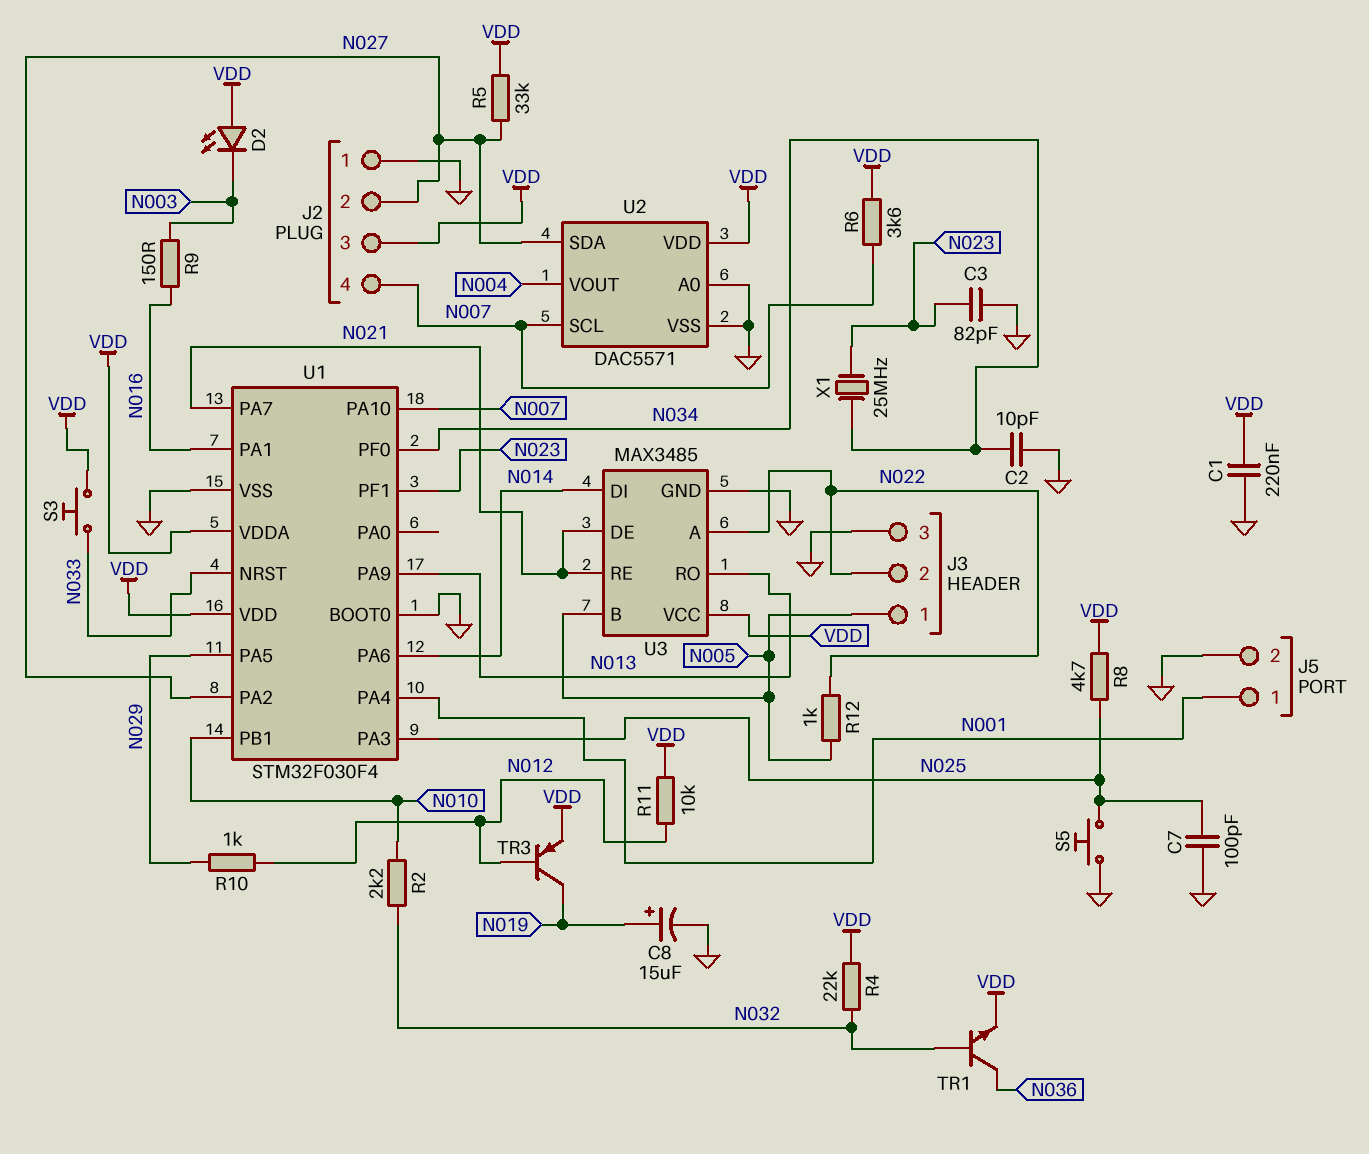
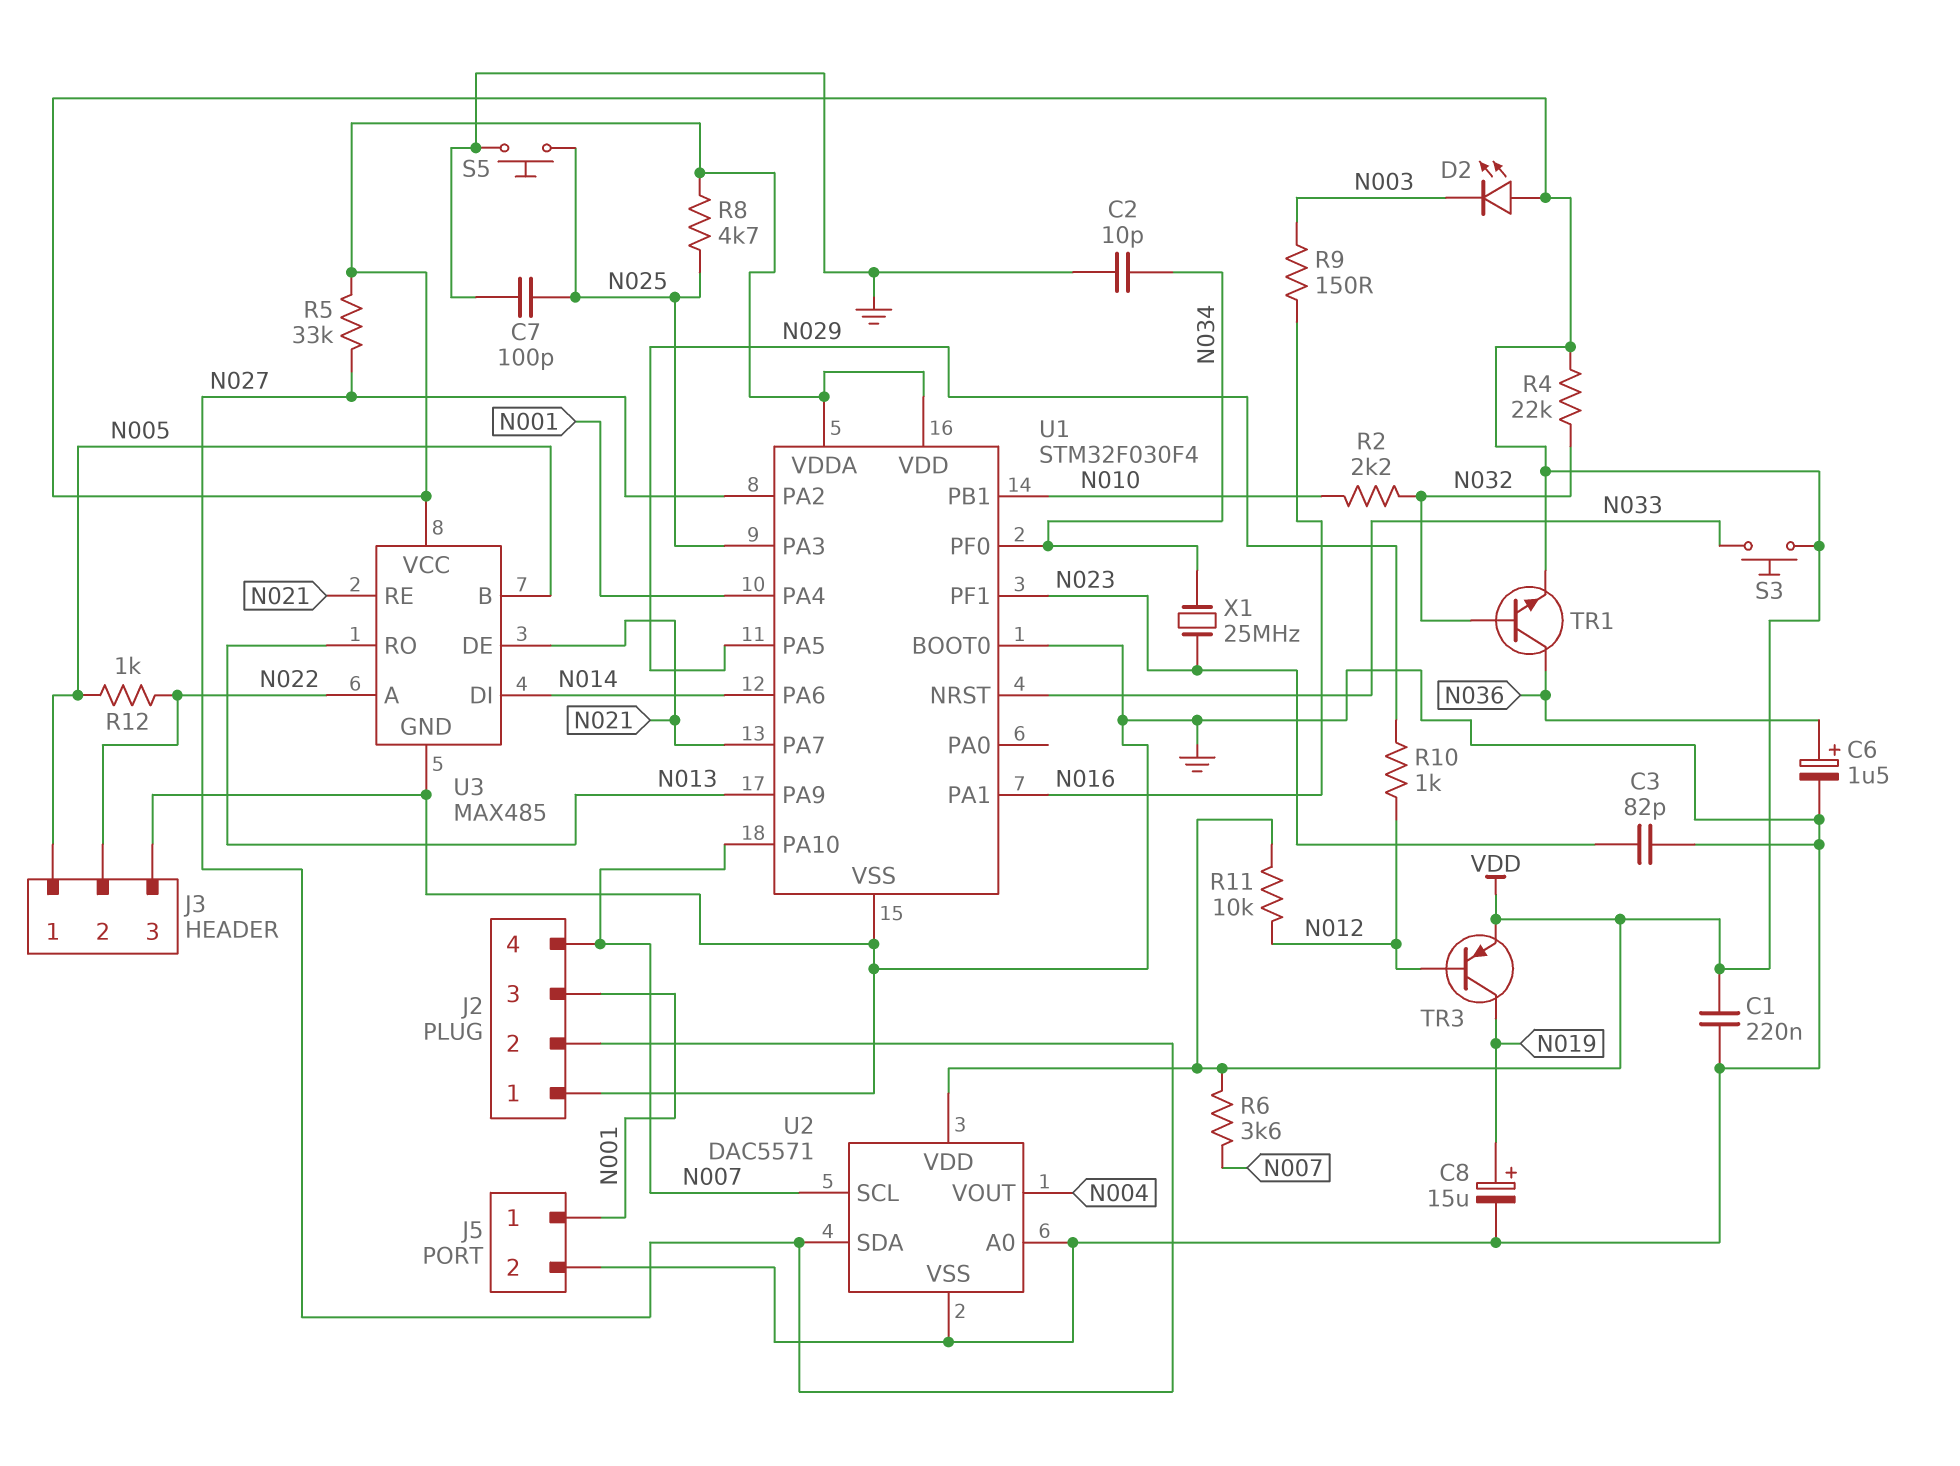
C6: none -> 1.5uF (plus N036, minus GND)
J2 pin 3: VDD -> N001
U3: MAX3485 -> MAX485

